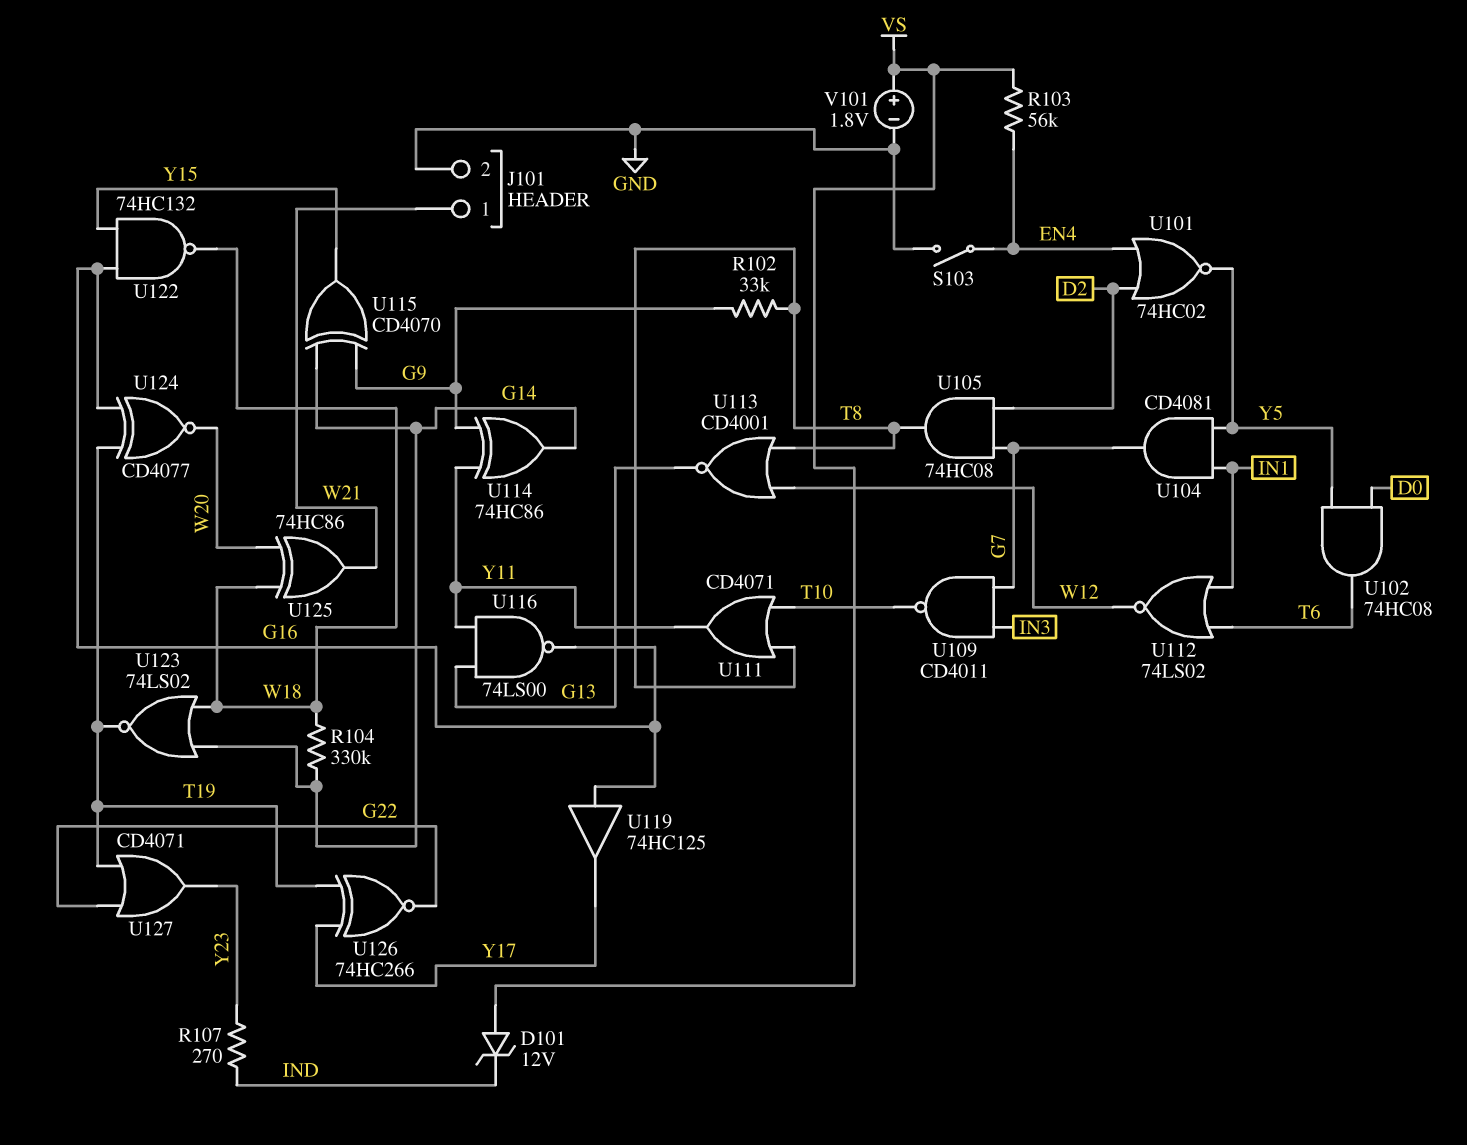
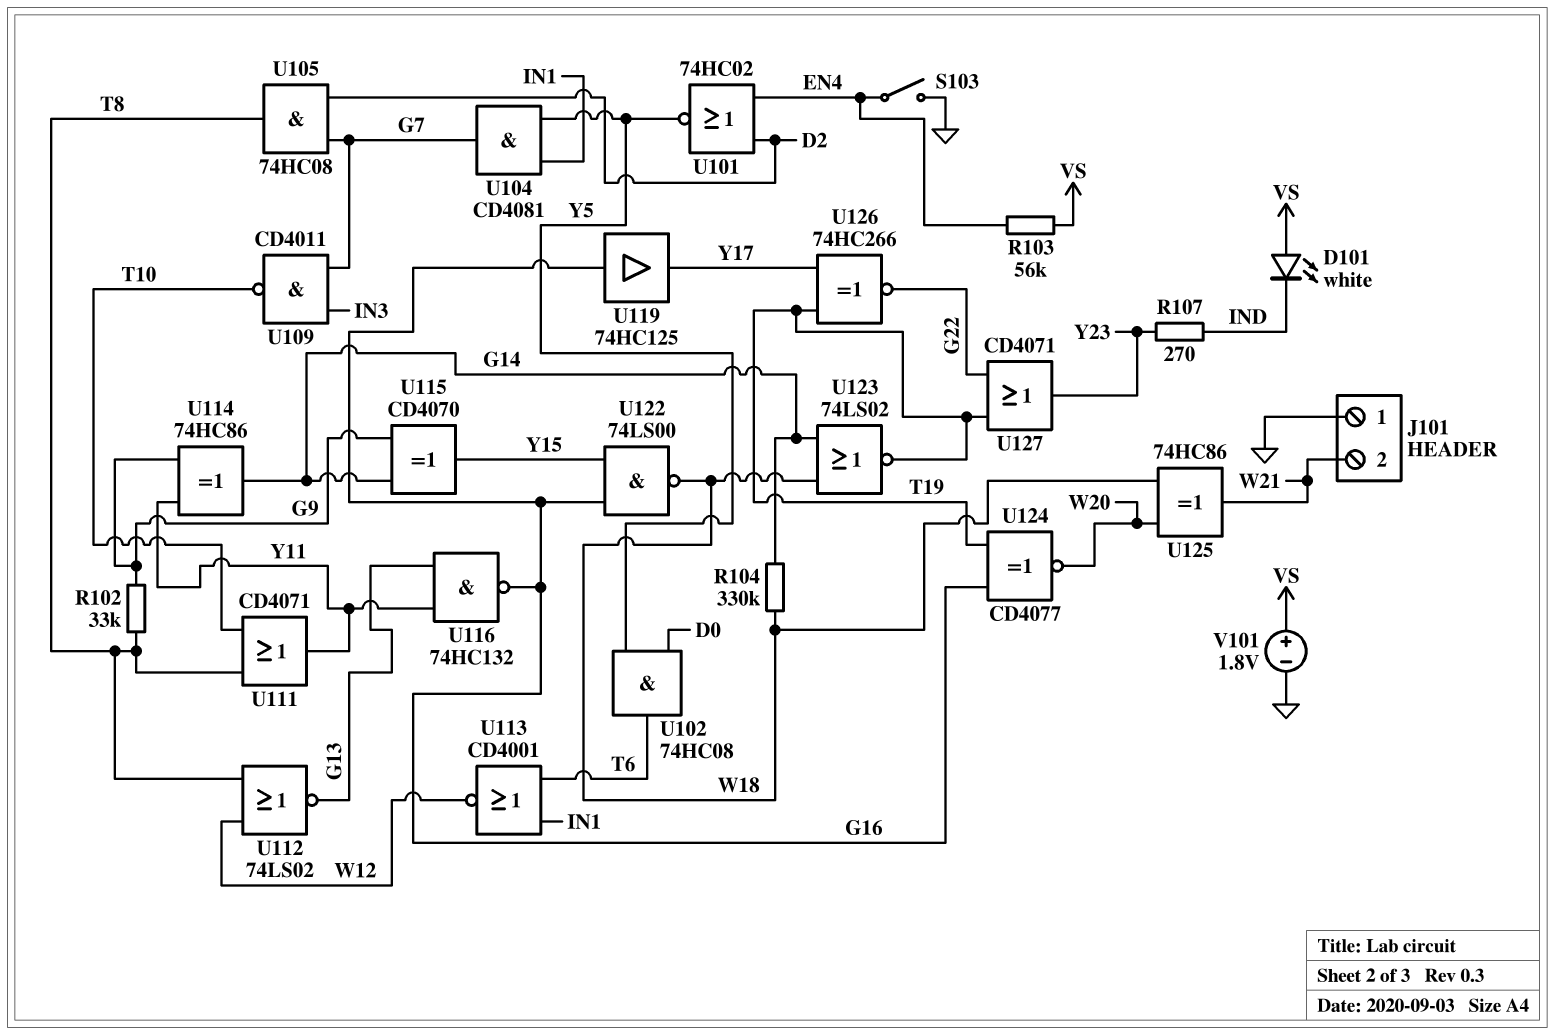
D101: zener 12V (A VS, K IND) -> LED white (A VS, K IND)
J101 pin 1: W21 -> GND
J101 pin 2: GND -> W21
U112: NOR 74LS02 (in IN1, in T6, out W12) -> NOR 74LS02 (in T8, in W12, out G13)
U113: NOR CD4001 (in T8, in W12, out G13) -> NOR CD4001 (in IN1, in T6, out W12)
U116: NAND 74LS00 (in G13, in Y11, out G16) -> NAND 74HC132 (in G13, in Y11, out G16)
U122: NAND 74HC132 (in G16, in Y15, out W18) -> NAND 74LS00 (in G16, in Y15, out W18)

